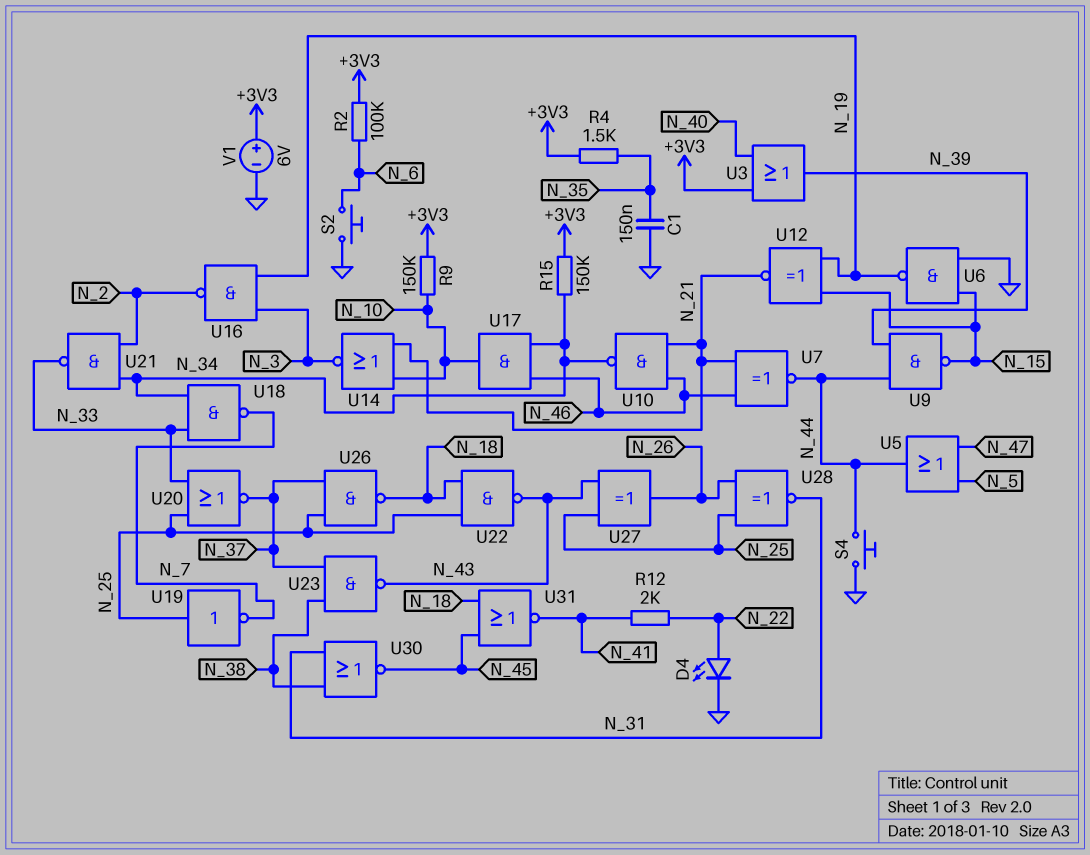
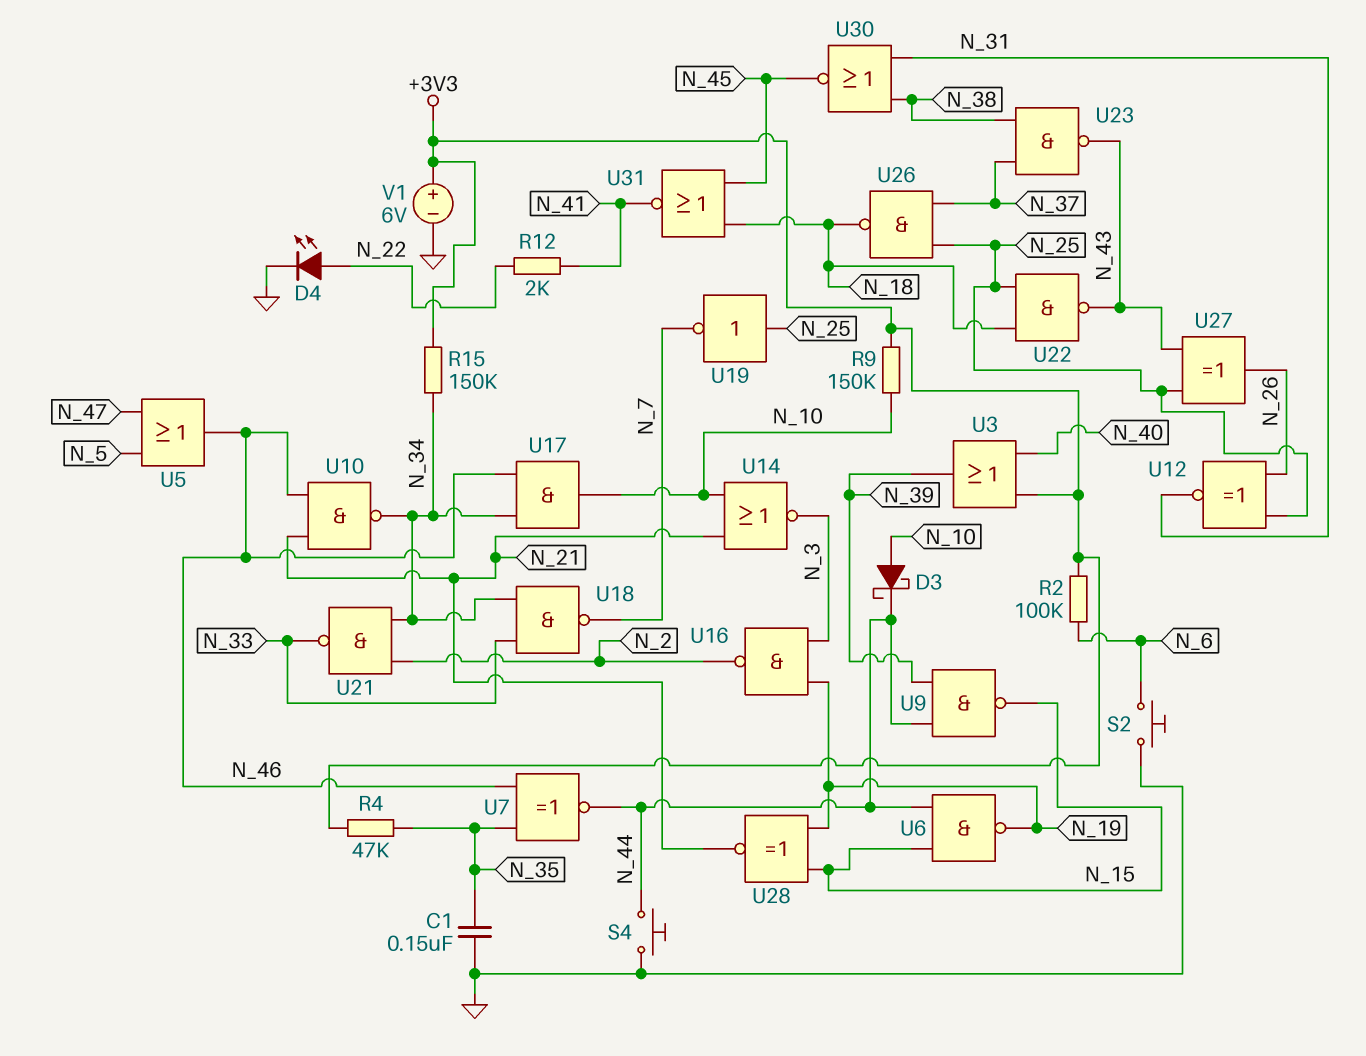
D3: none -> schottky (A N_10, K N_44)
R4: 1.5k (+3V3, N_35) -> 47k (+3V3, N_35)
U5: OR (in N_5, in N_47, out N_44) -> OR (in N_5, in N_47, out N_46)
U6: NAND (in GND, in N_15, out N_19) -> NAND (in N_15, in N_44, out N_19)
U7: XNOR (in N_21, in N_46, out N_44) -> XNOR (in N_35, in N_46, out N_44)
U12: XNOR (in N_15, in N_19, out N_21) -> XNOR (in N_25, in N_26, out N_31)
U20: NOR (in N_25, in N_33, out N_37) -> none
U28: XNOR (in N_25, in N_26, out N_31) -> XNOR (in N_15, in N_19, out N_21)

